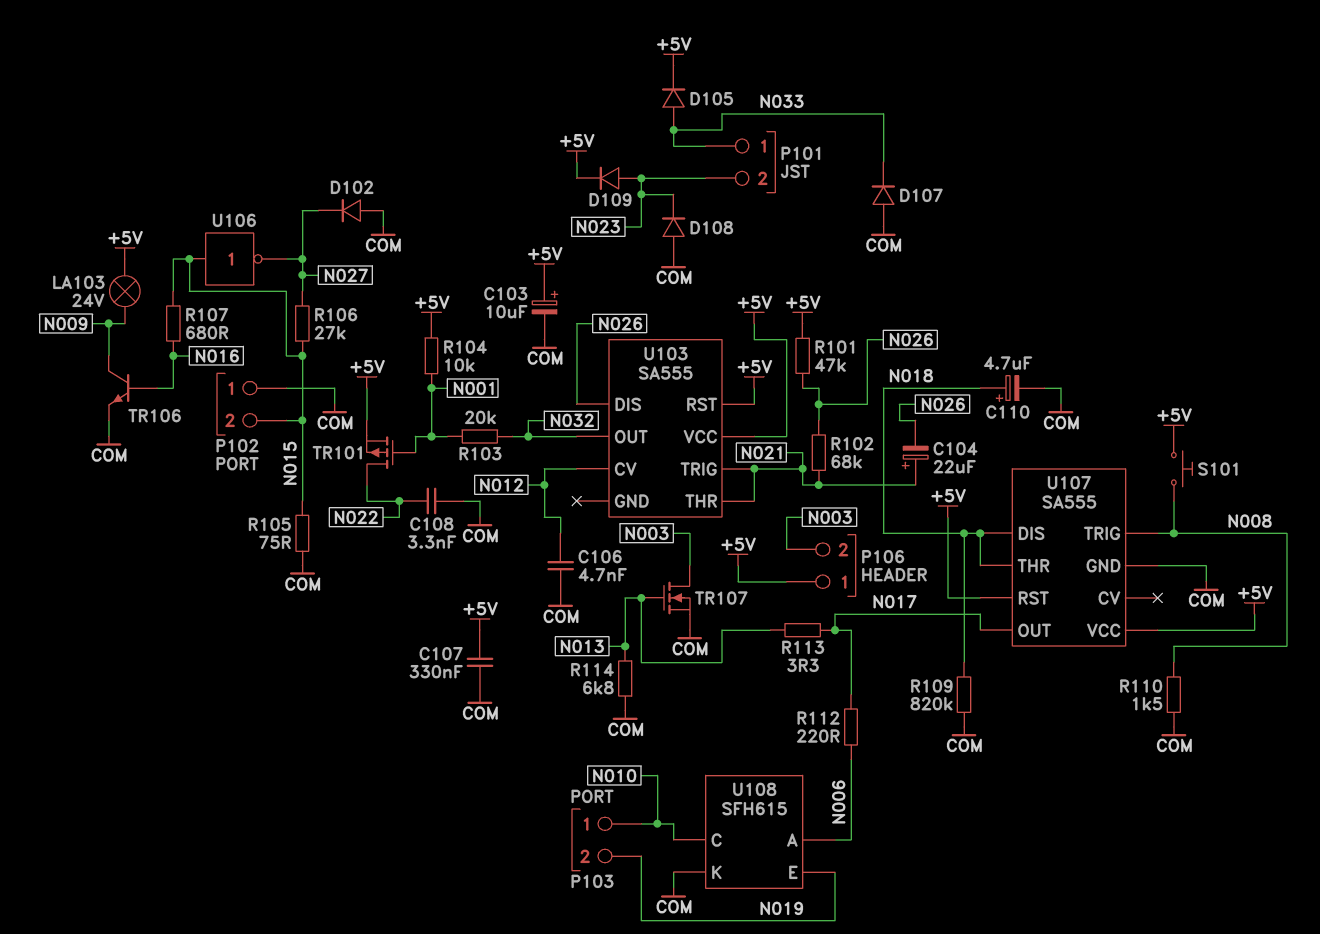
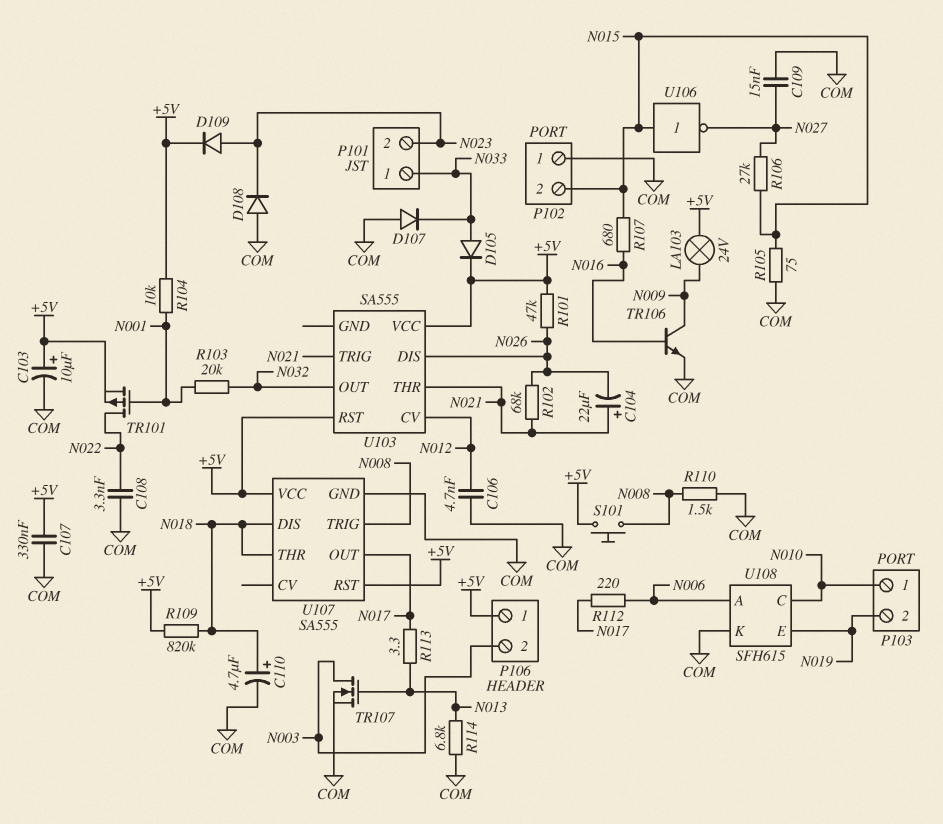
C109: none -> 15nF (COM, N027)
D102: diode (A COM, K N027) -> none
R109: 820k (COM, N018) -> 820k (+5V, N018)

